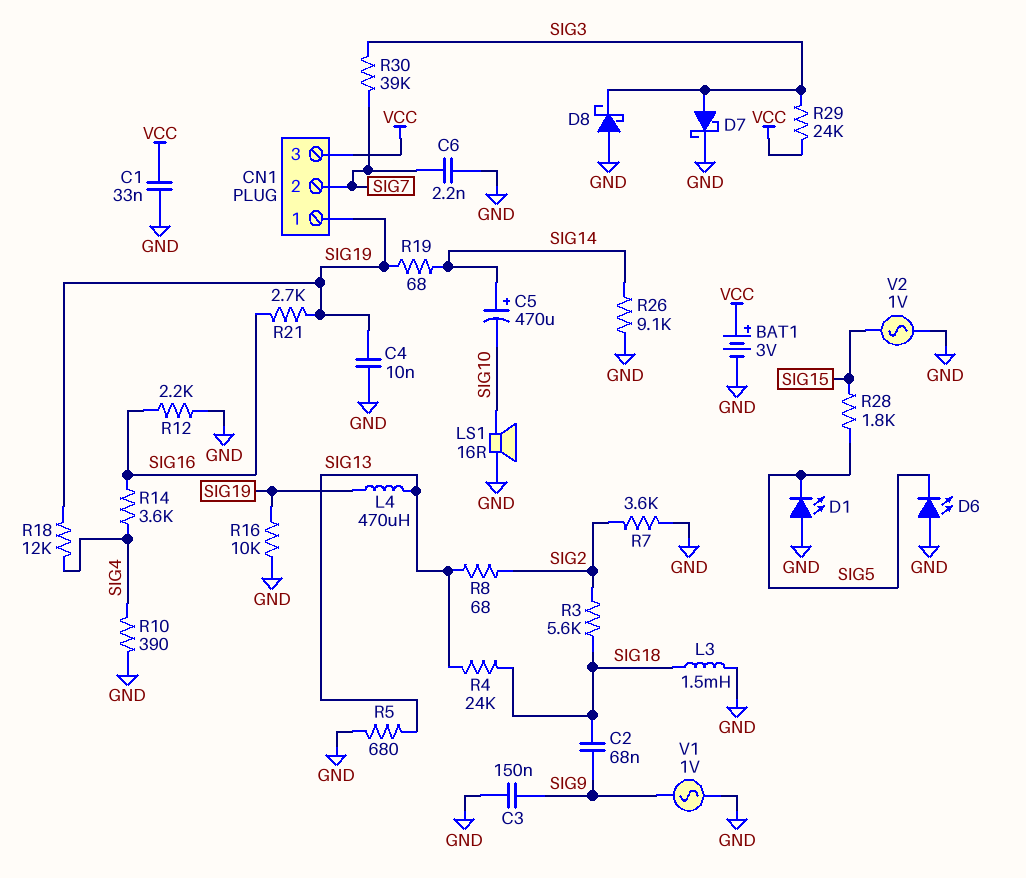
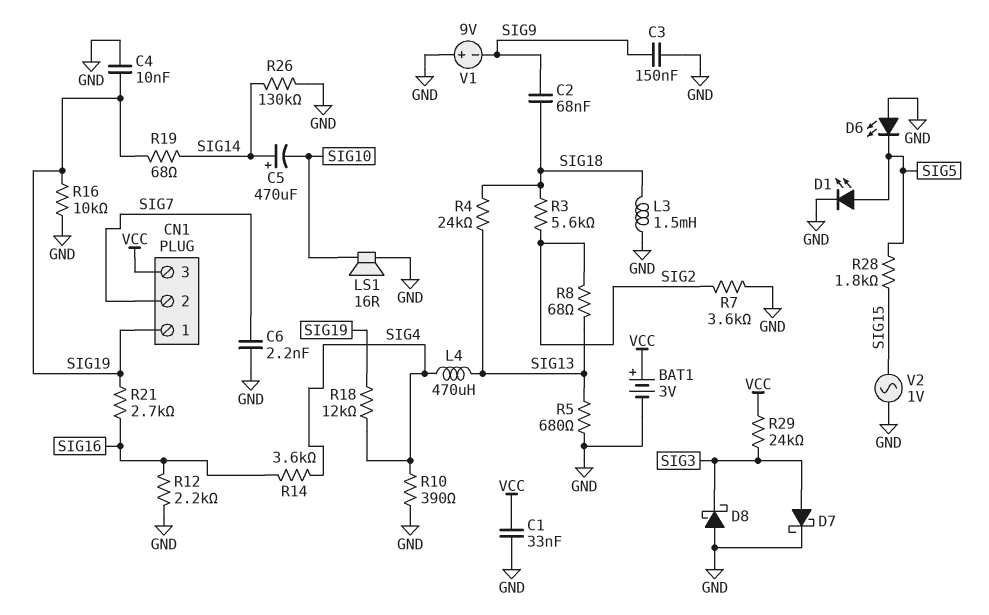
D1: LED (A GND, K SIG5) -> LED (A SIG5, K GND)
L4: 470uH (SIG13, SIG19) -> 470uH (SIG4, SIG13)
R26: 9.1k (GND, SIG14) -> 130k (GND, SIG14)
R30: 39k (SIG3, SIG7) -> none
V1: AC 1V (GND, SIG9) -> 9V (plus GND, minus SIG9)

